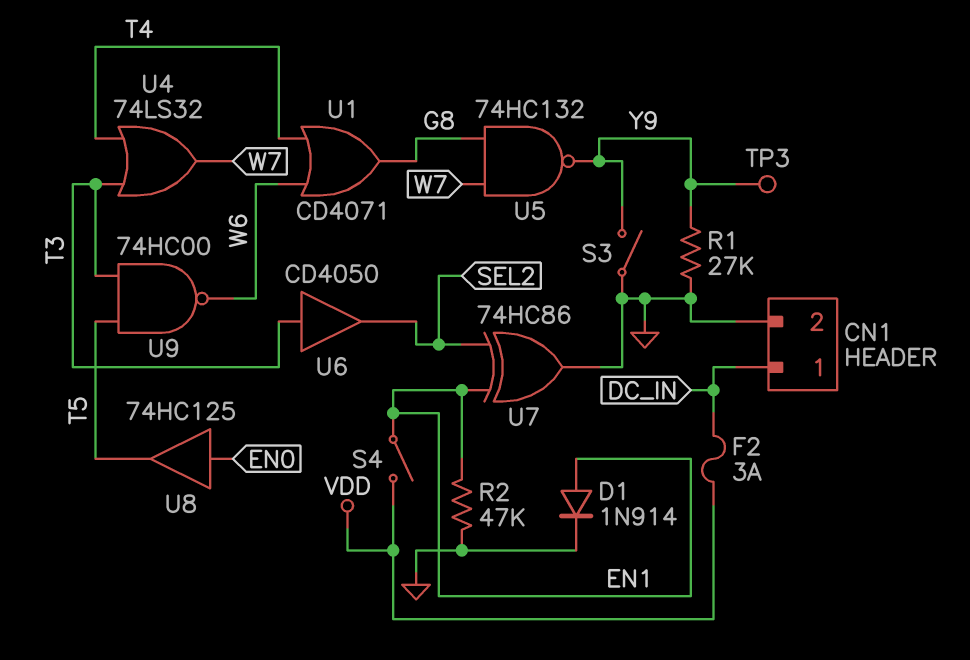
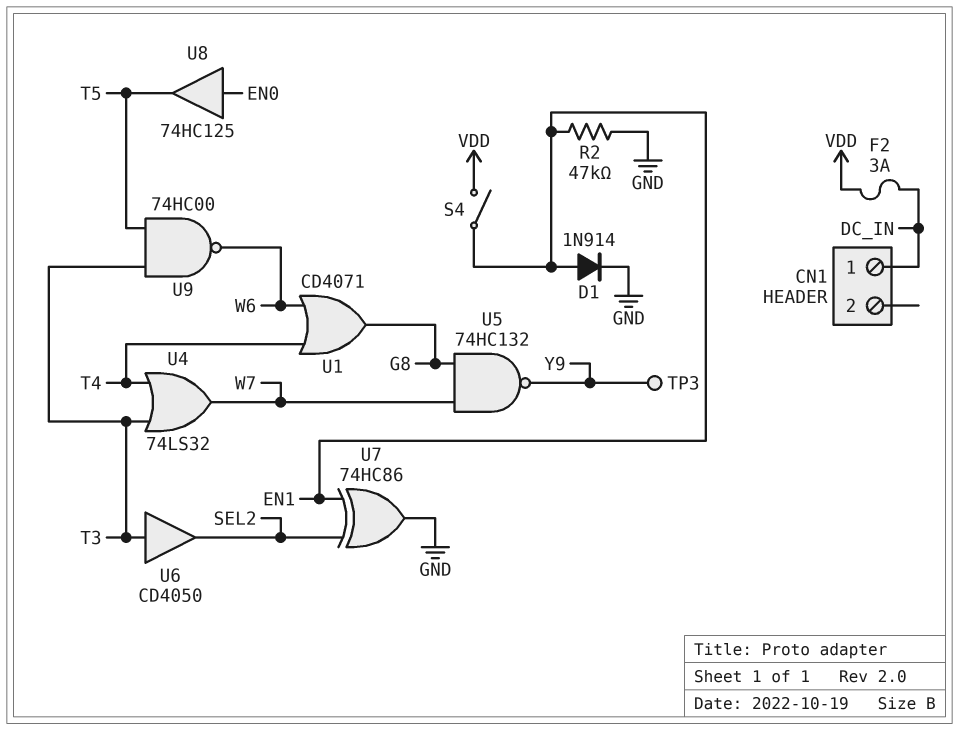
CN1 pin 2: GND -> none
R1: 27k (GND, Y9) -> none
S3: switch (GND, Y9) -> none

